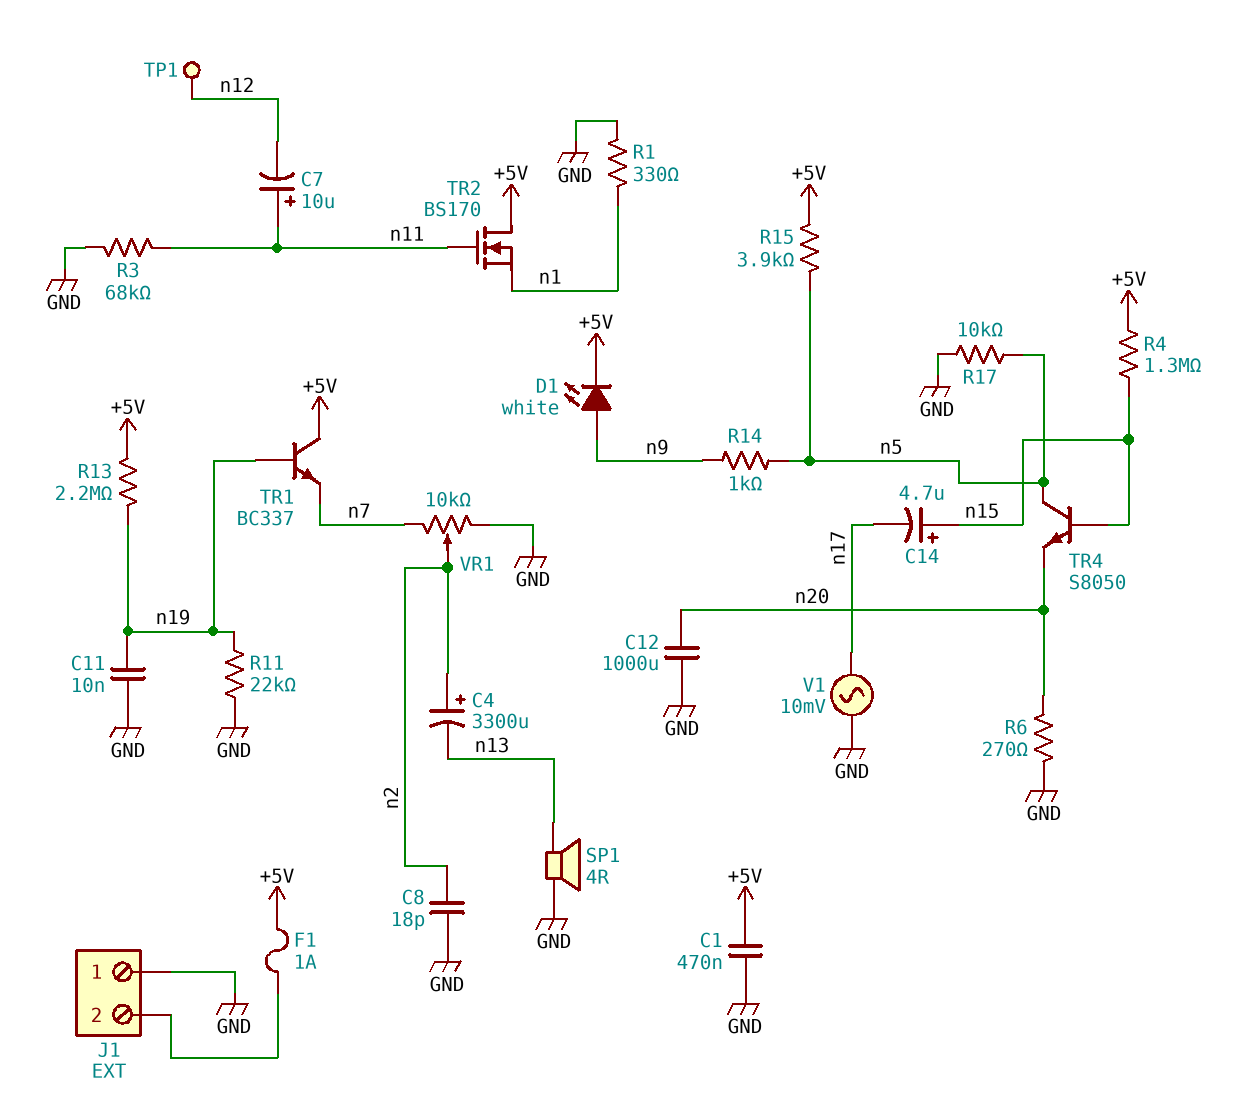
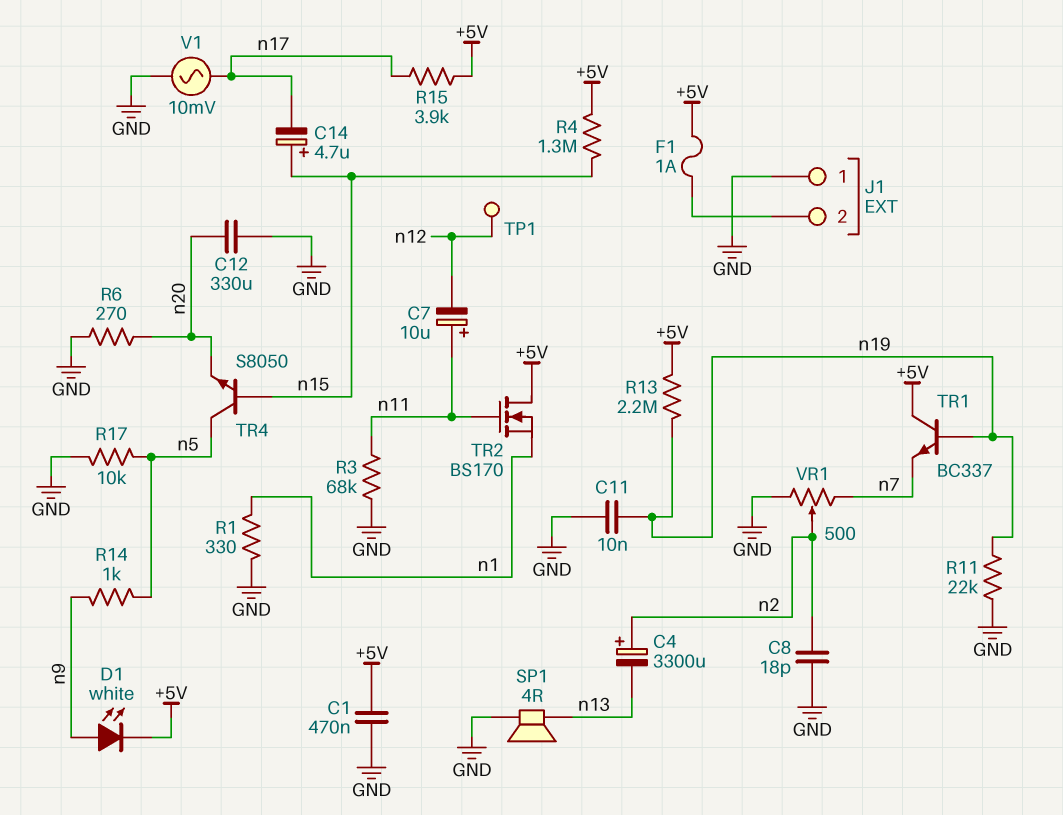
C12: 1000uF (GND, n20) -> 330uF (GND, n20)
R15: 3.9k (+5V, n5) -> 3.9k (+5V, n17)
VR1: 10k (GND, n7, wiper n2) -> 500 (GND, n7, wiper n2)

